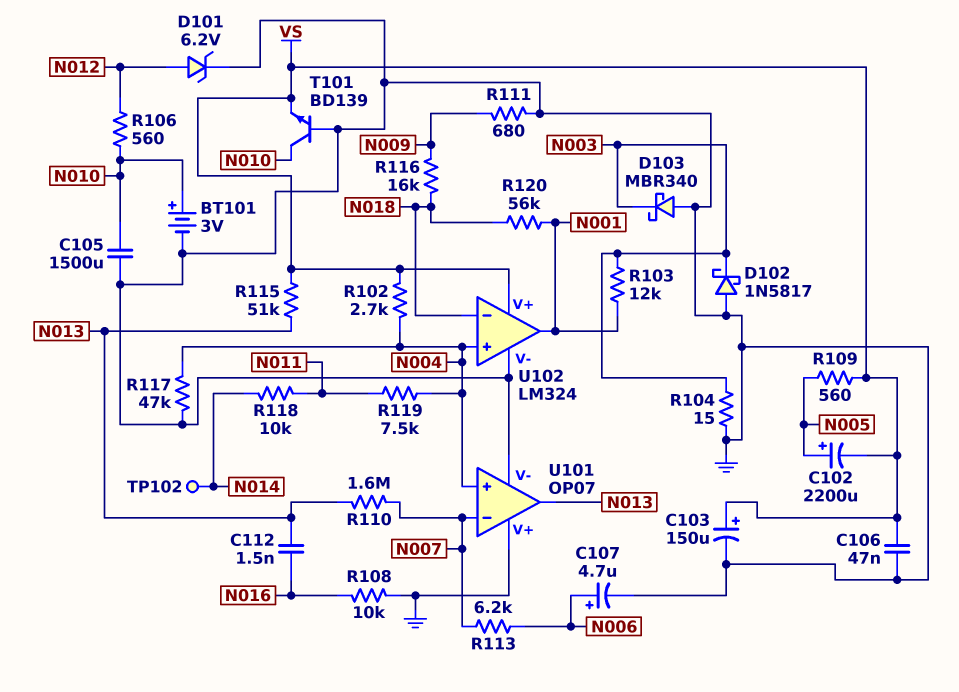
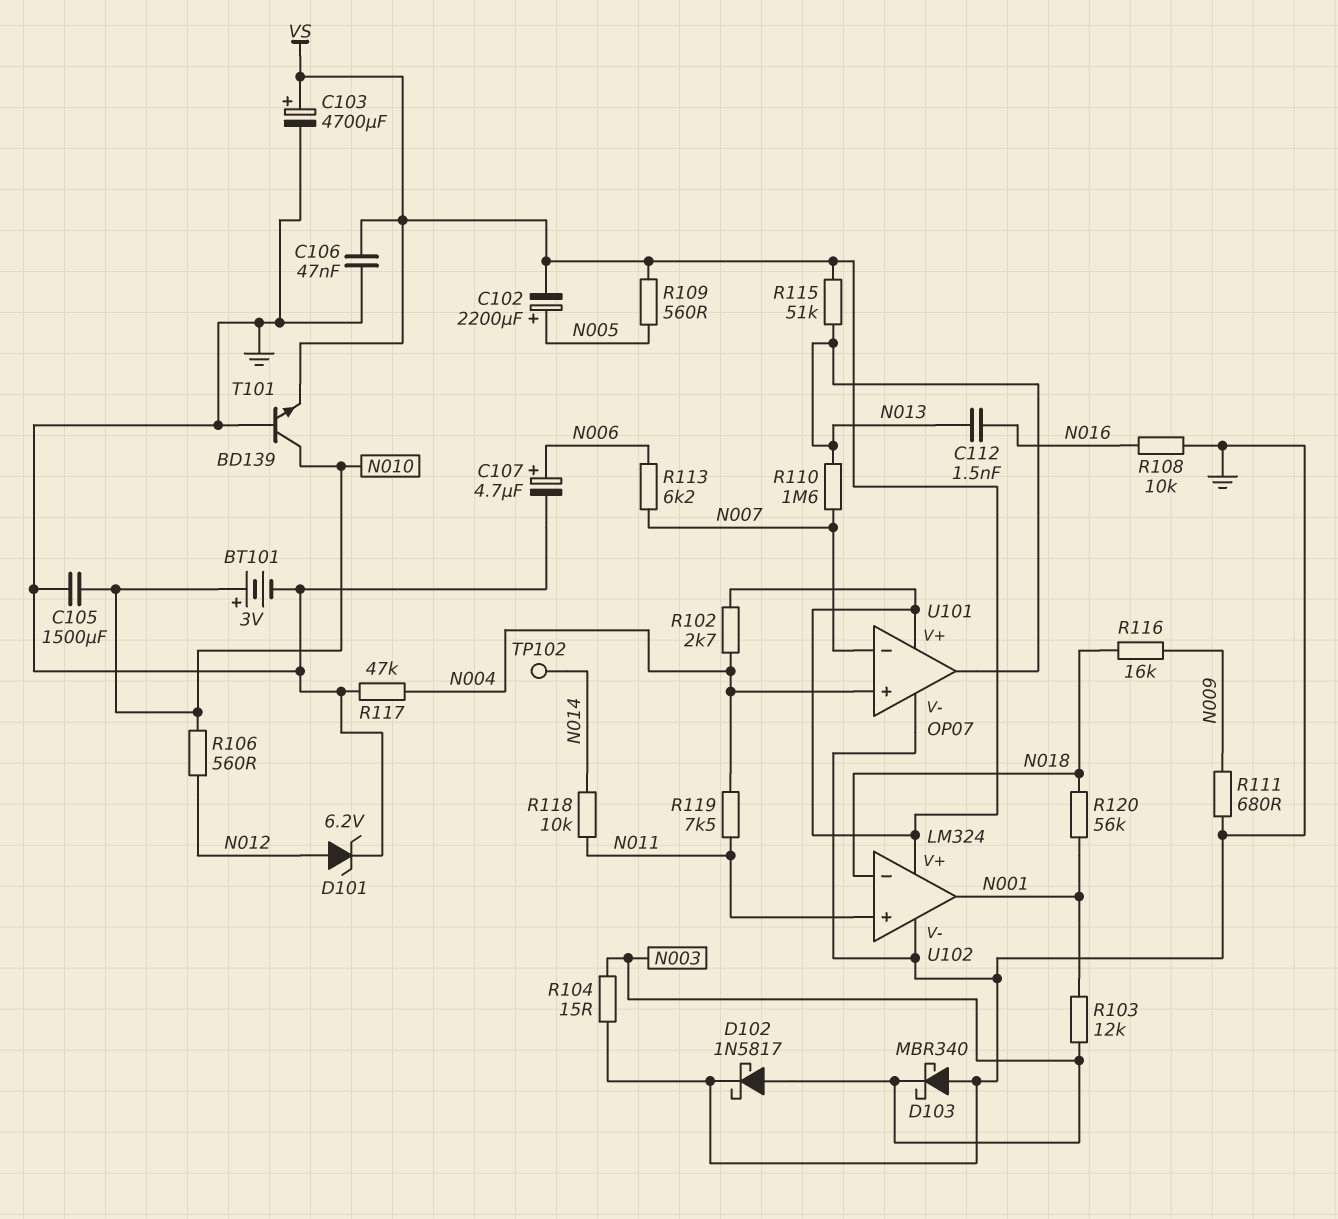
C103: 150uF (plus VS, minus GND) -> 4700uF (plus VS, minus GND)
D102: schottky 1N5817 (A GND, K N003) -> schottky 1N5817 (A N003, K GND)
U101 pin V+: GND -> VS
U102 pin in+: N004 -> N011

